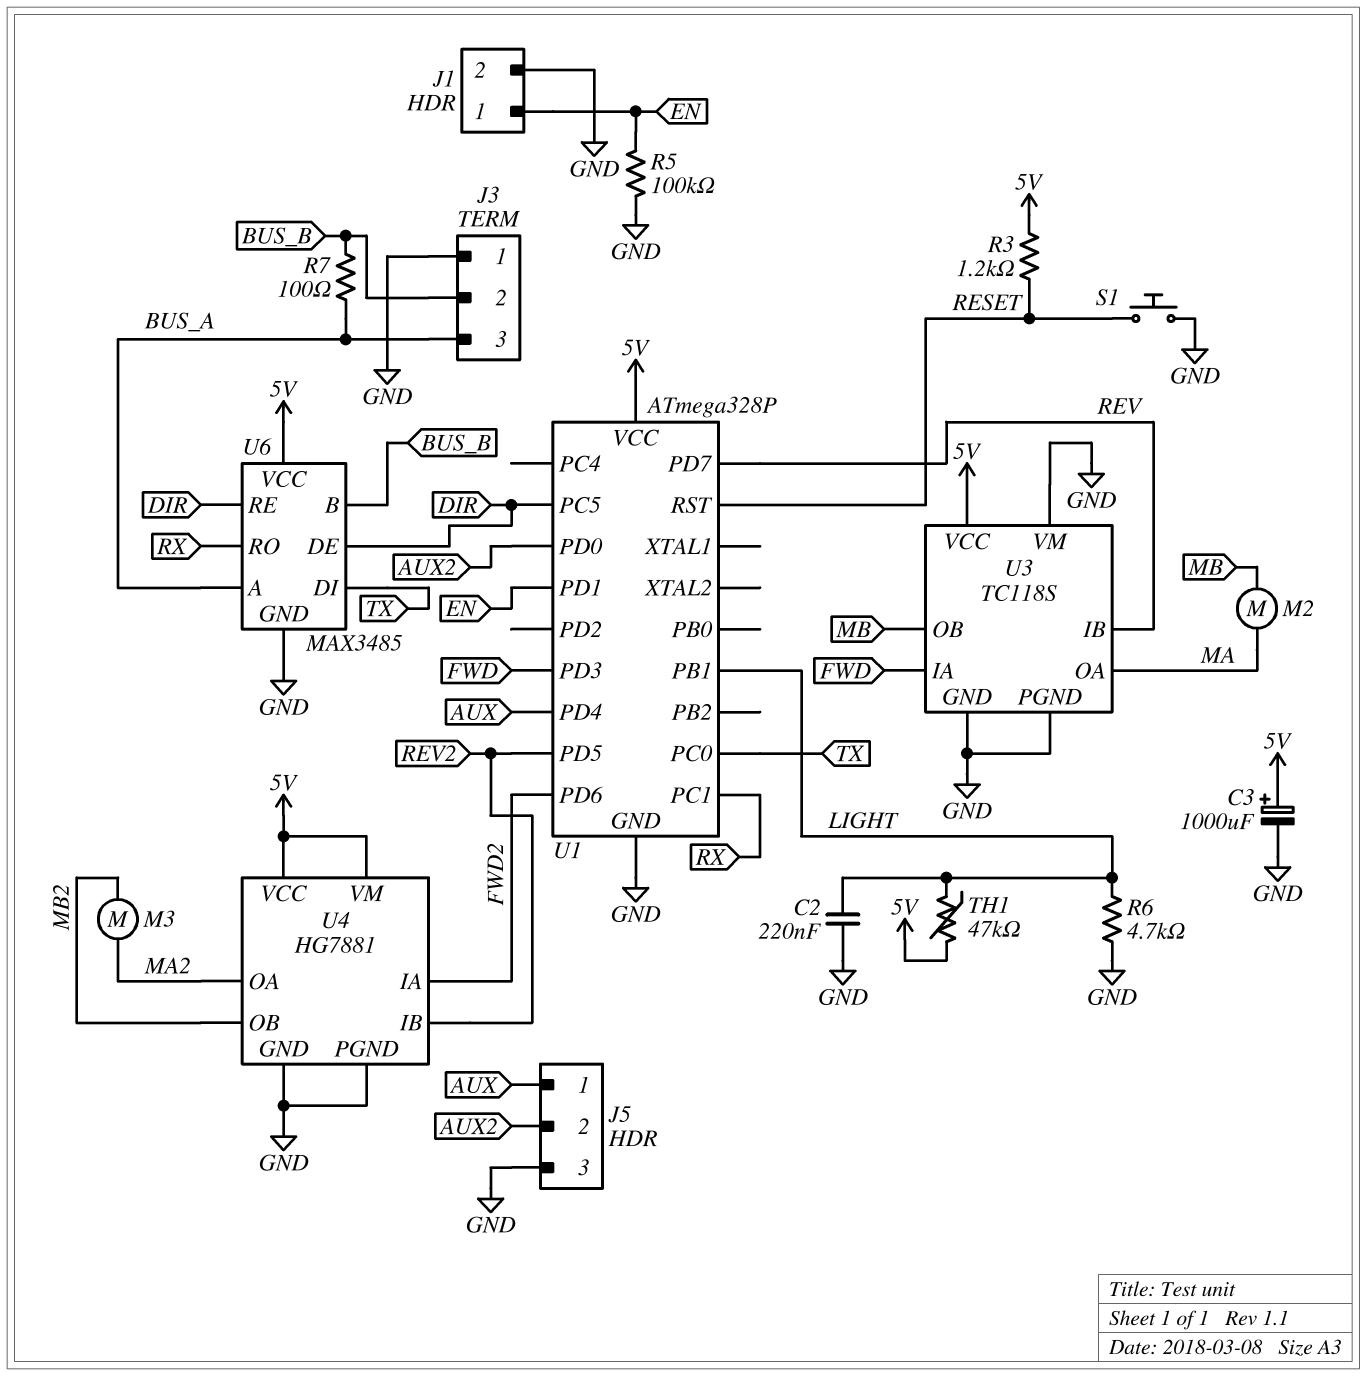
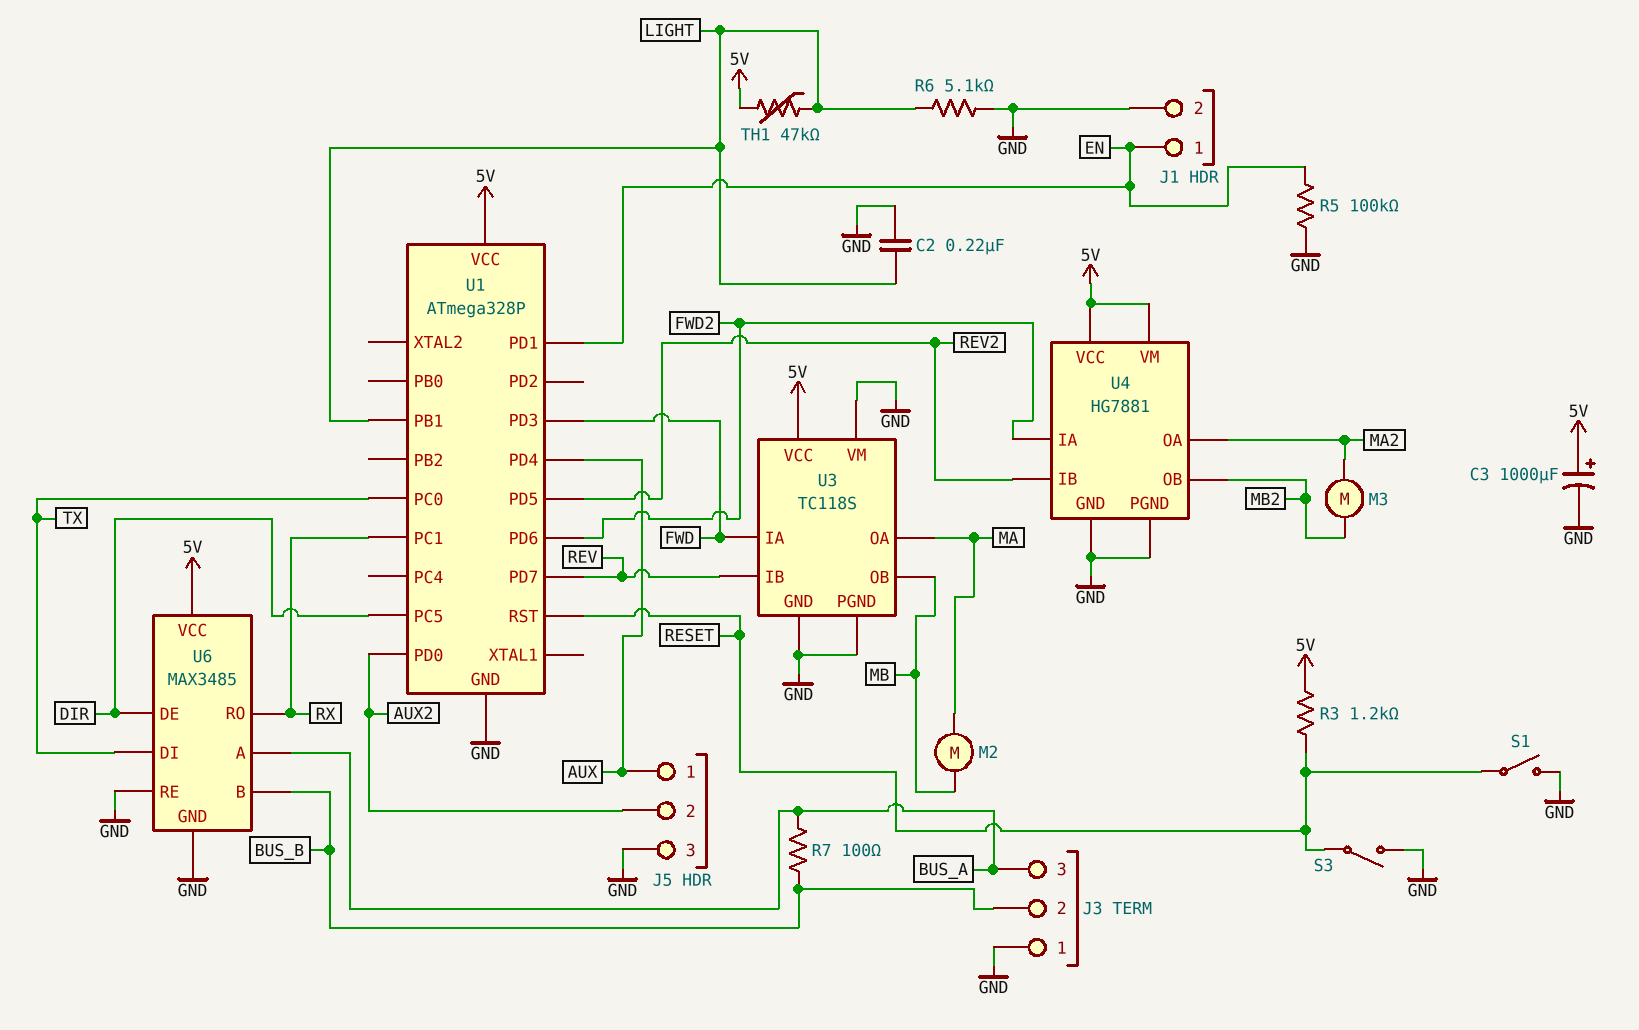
R6: 4.7k (GND, LIGHT) -> 5.1k (GND, LIGHT)
S1: button (GND, RESET) -> switch (GND, RESET)
S3: none -> switch (GND, RESET)
U6 pin RE: DIR -> GND

